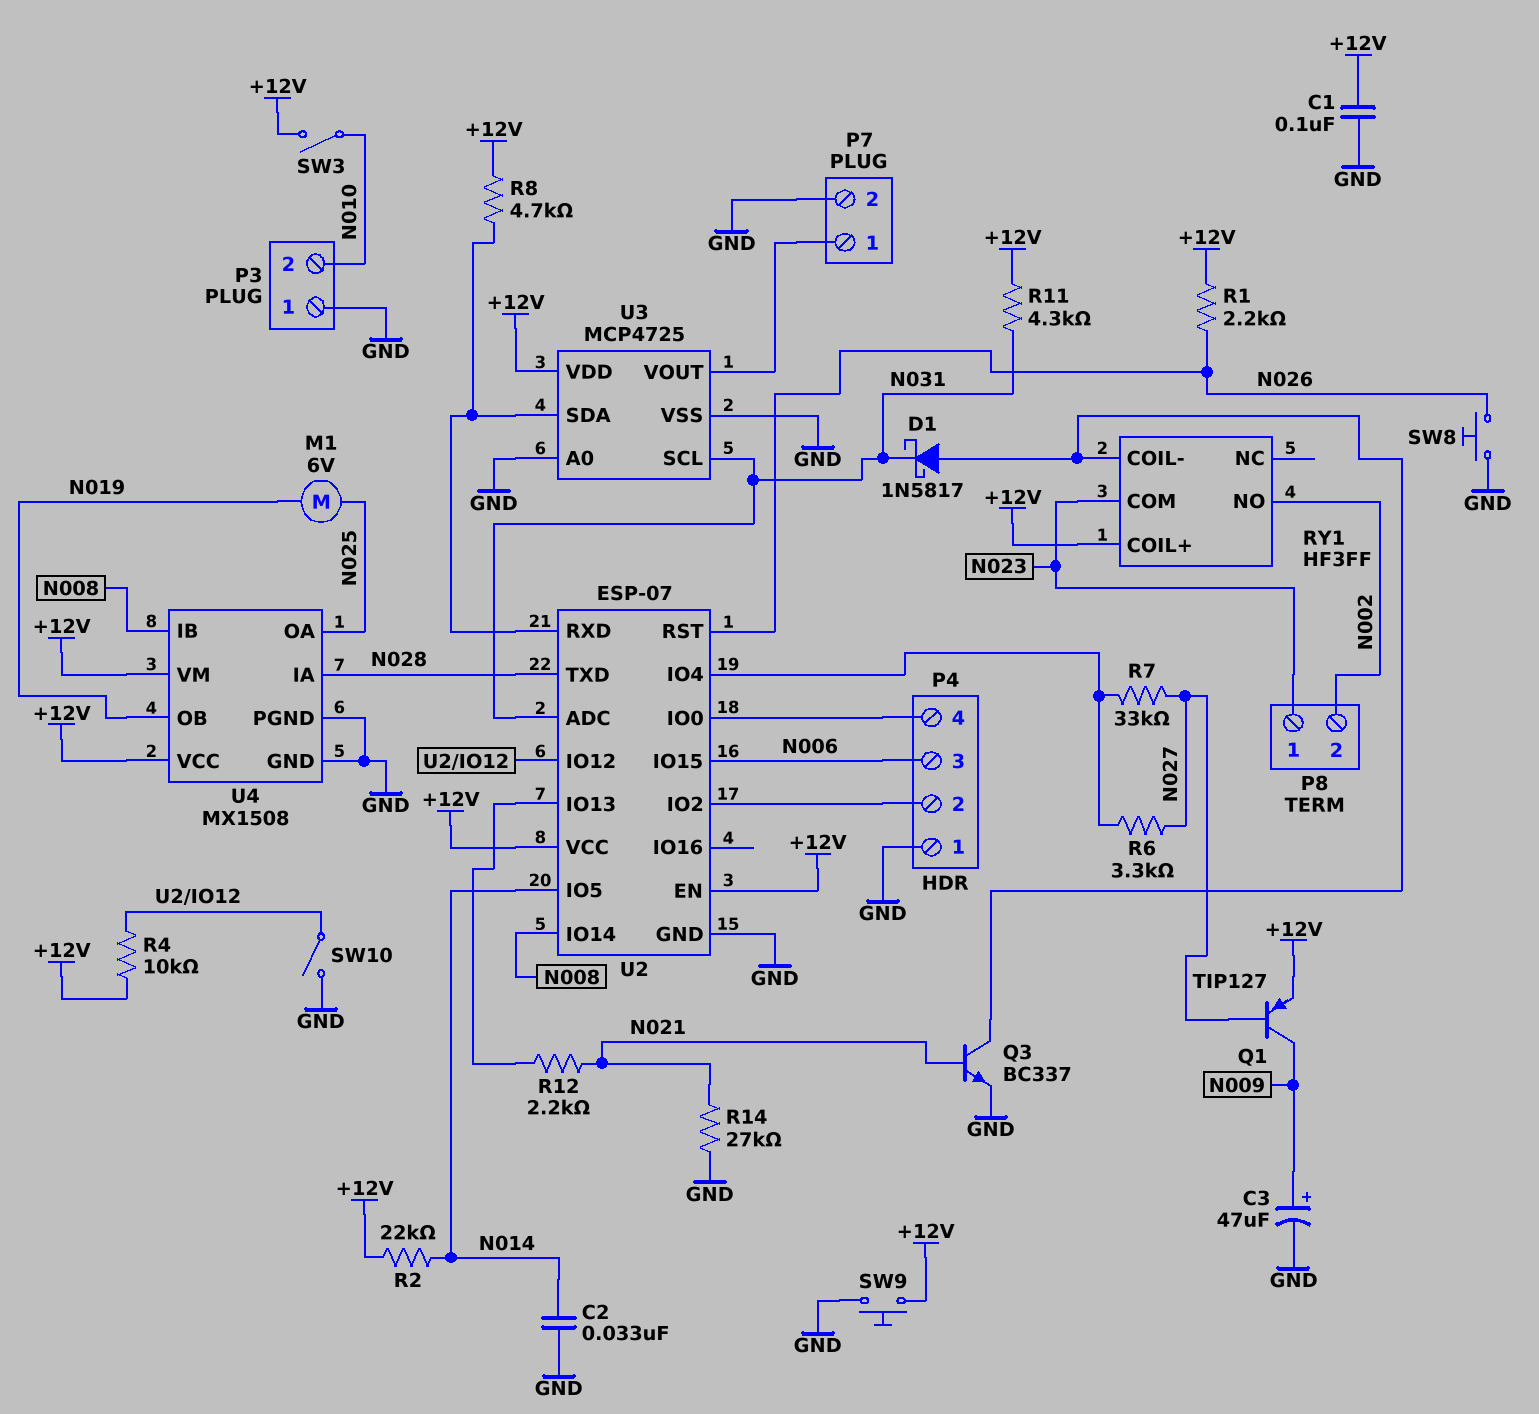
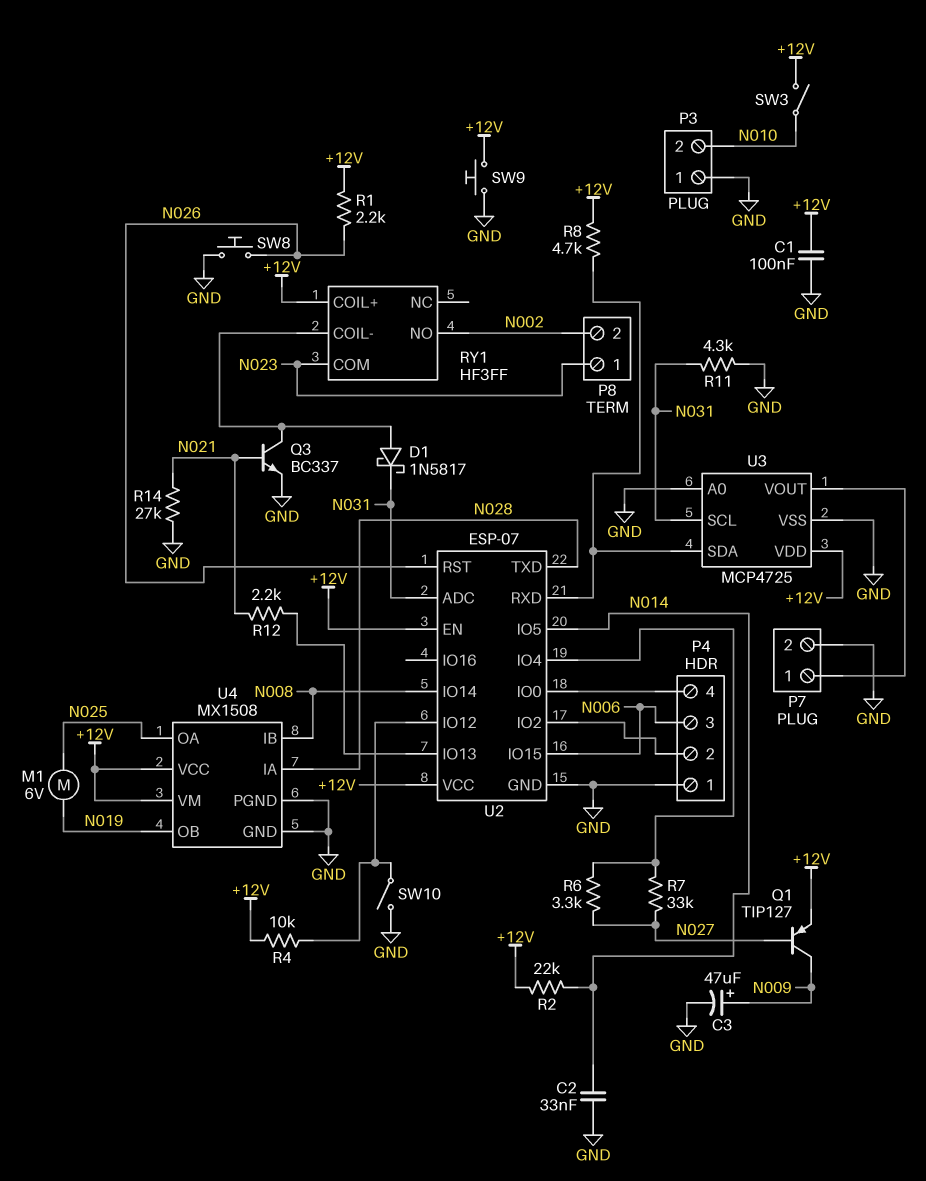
R11: 4.3k (+12V, N031) -> 4.3k (GND, N031)

